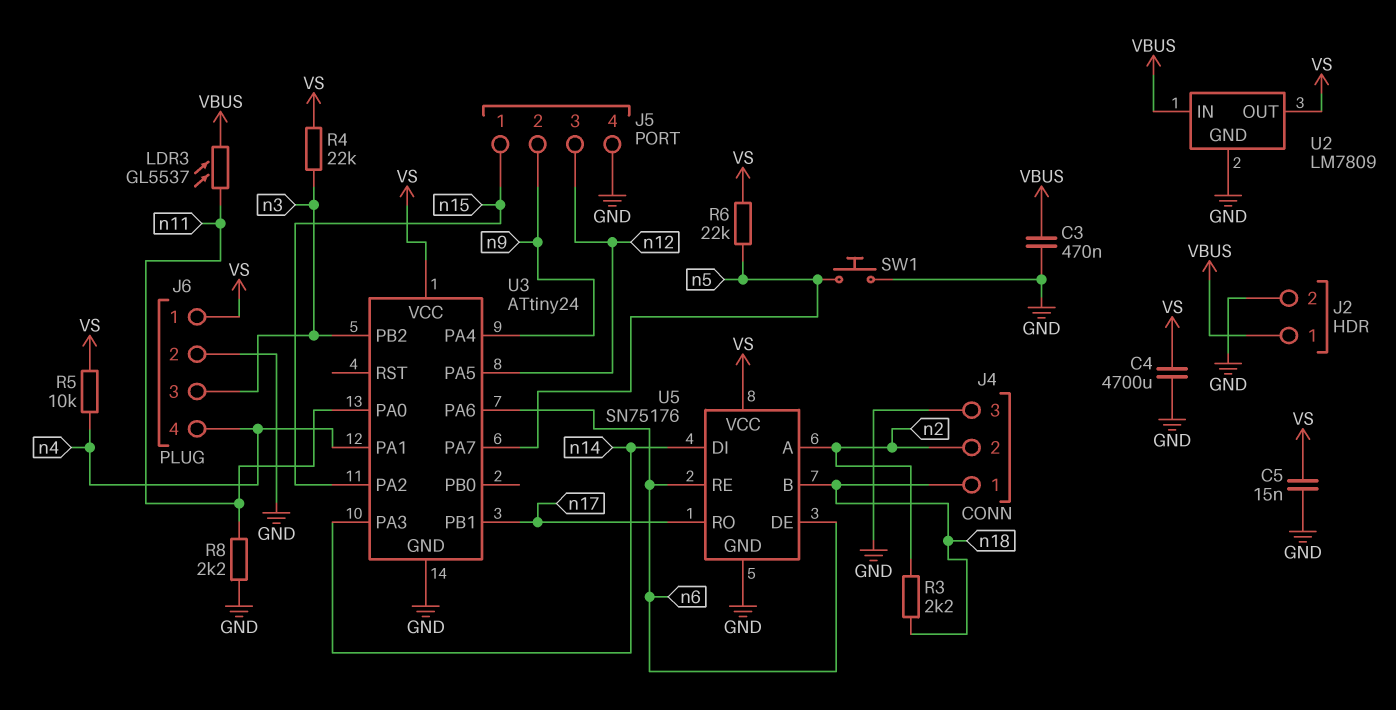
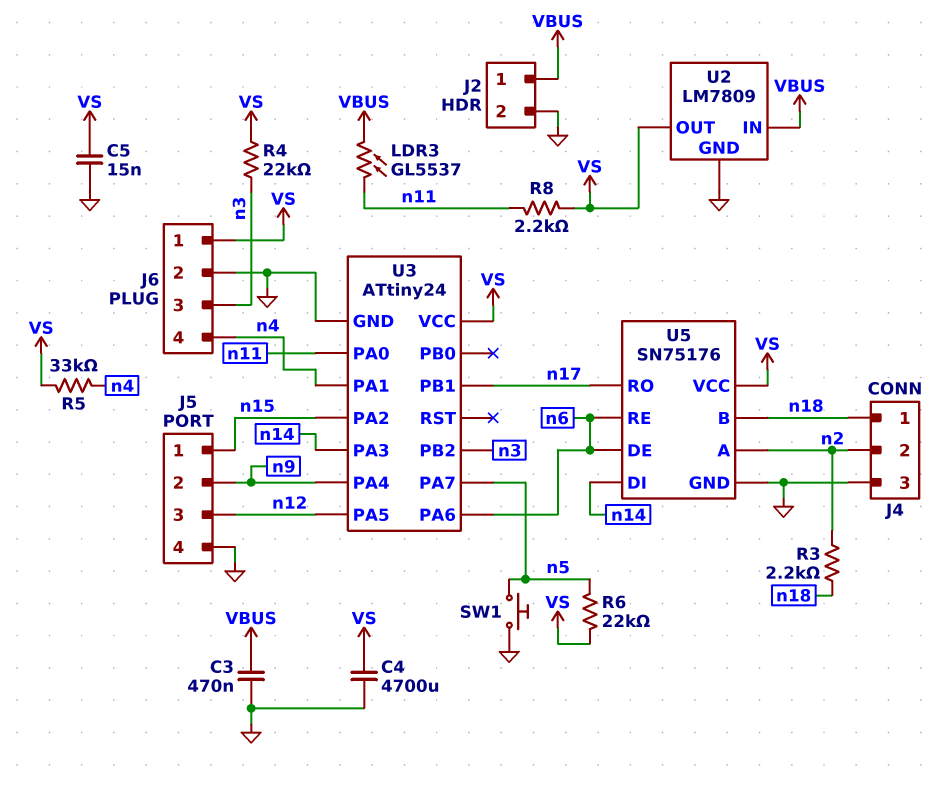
R5: 10k (VS, n4) -> 33k (VS, n4)
R8: 2.2k (GND, n11) -> 2.2k (VS, n11)

